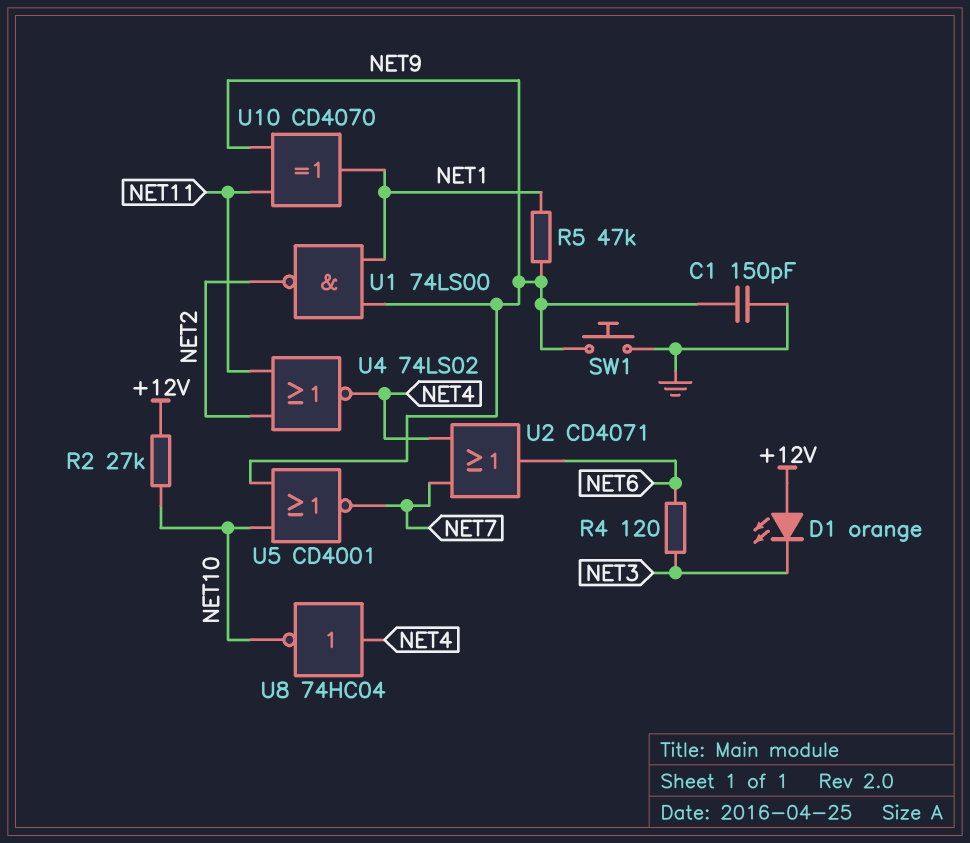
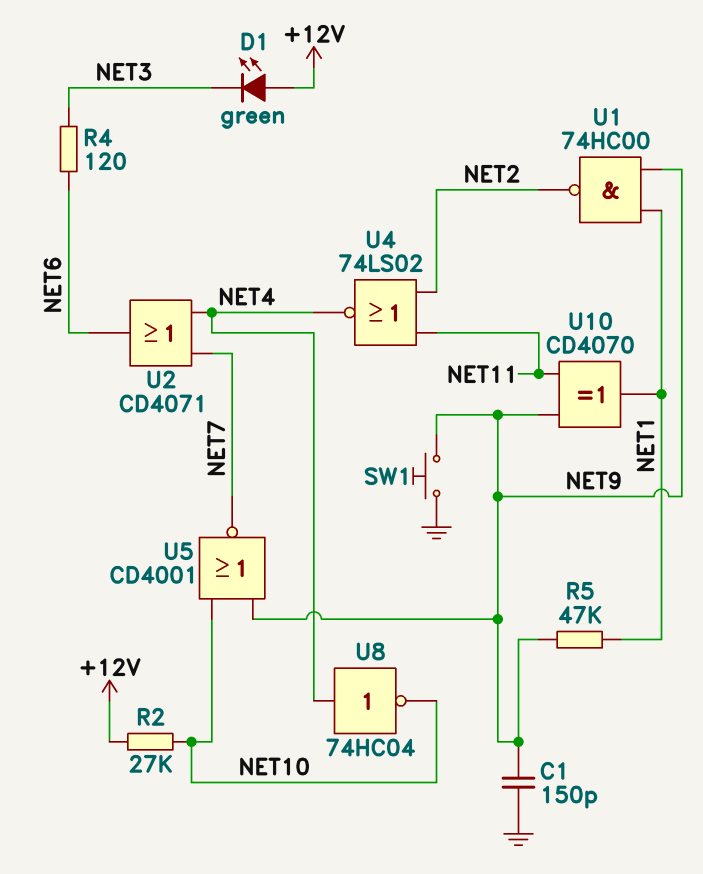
D1: LED orange (A +12V, K NET3) -> LED green (A +12V, K NET3)
U1: NAND 74LS00 (in NET1, in NET9, out NET2) -> NAND 74HC00 (in NET1, in NET9, out NET2)

